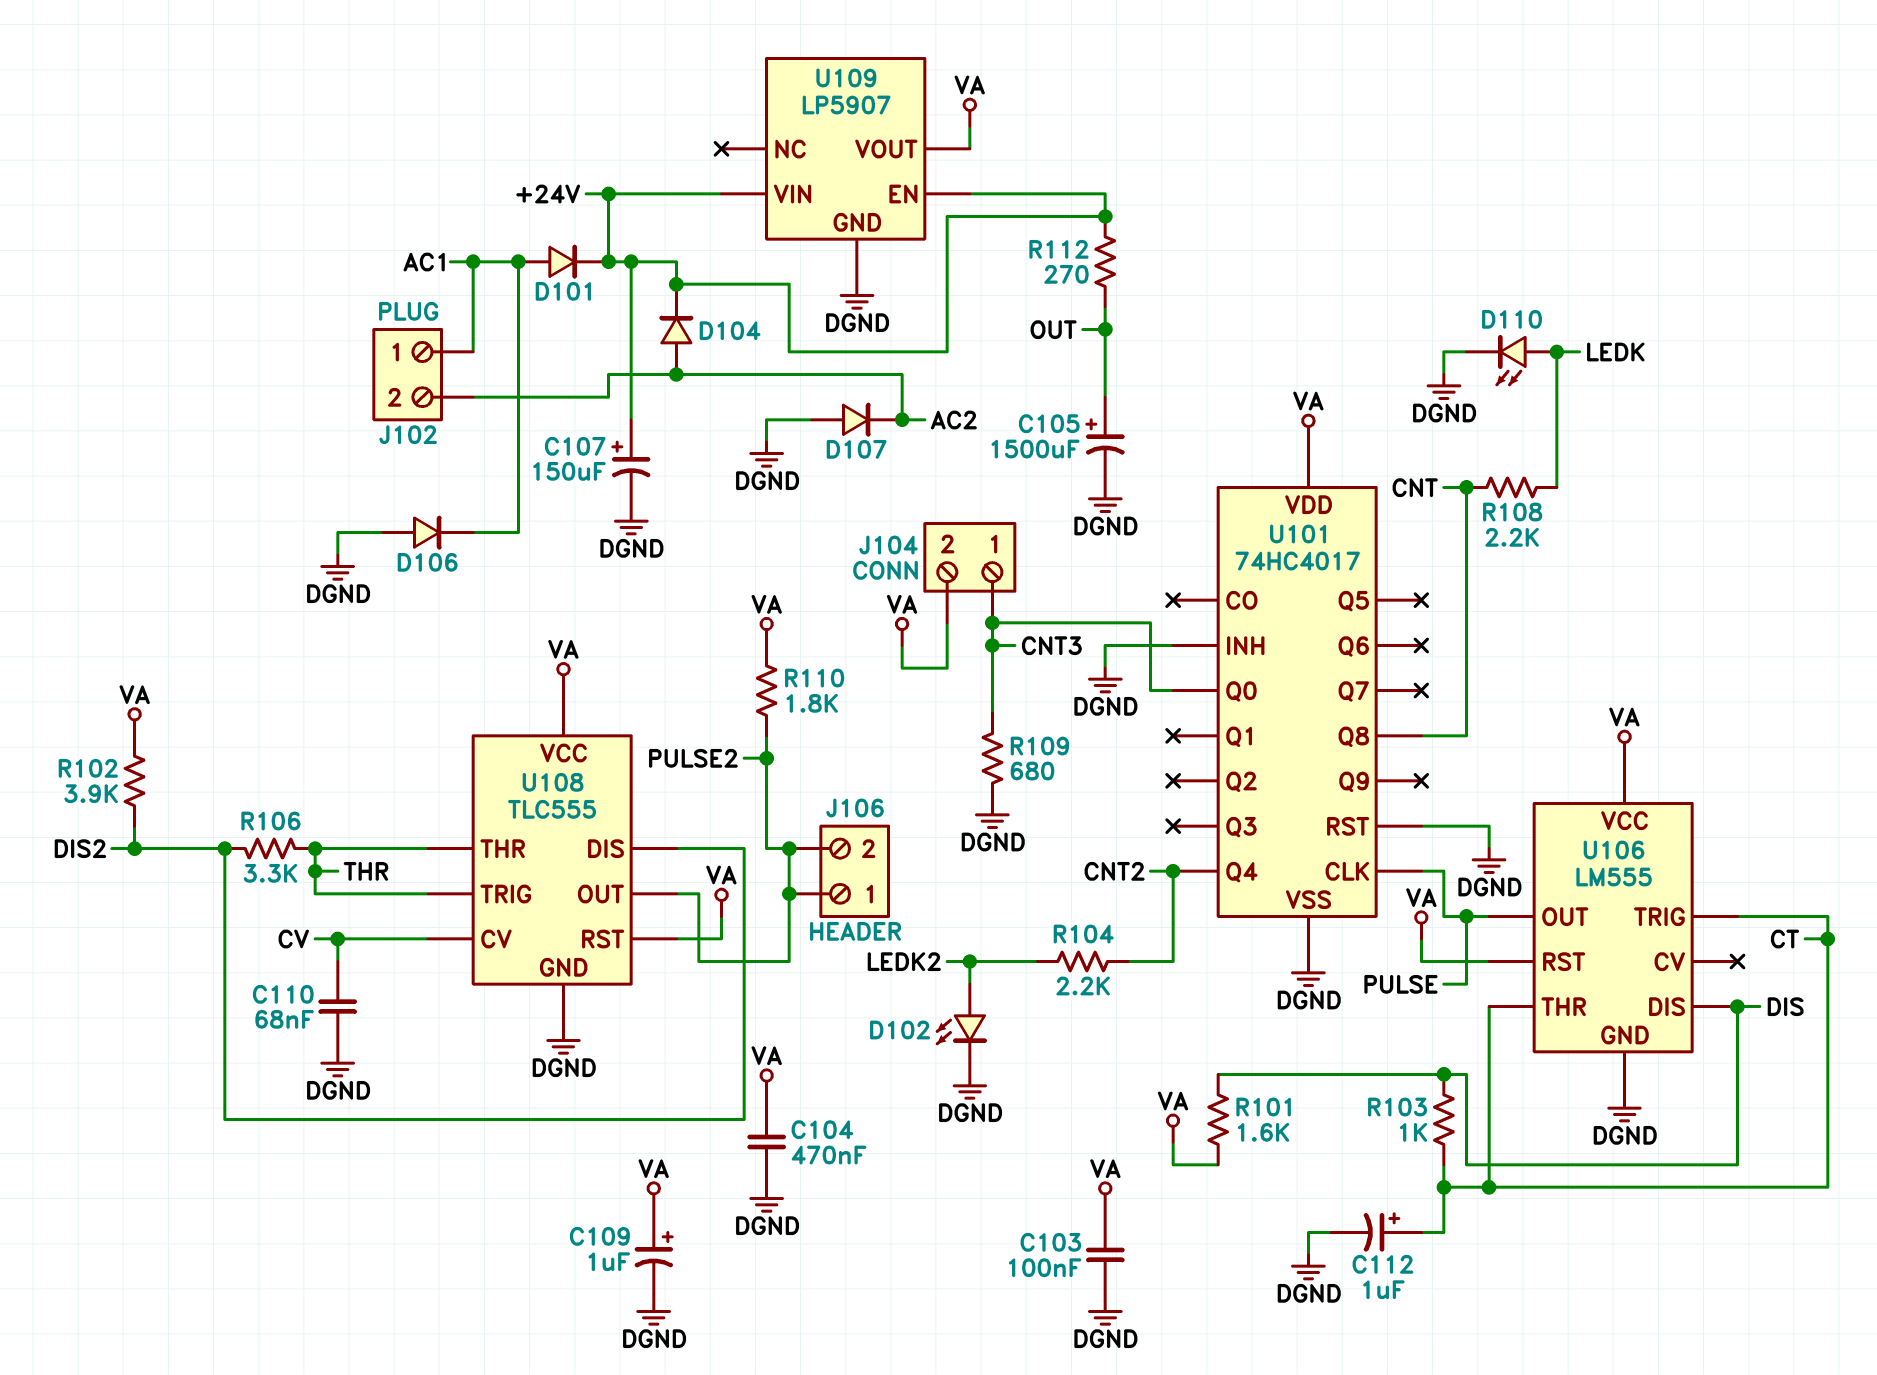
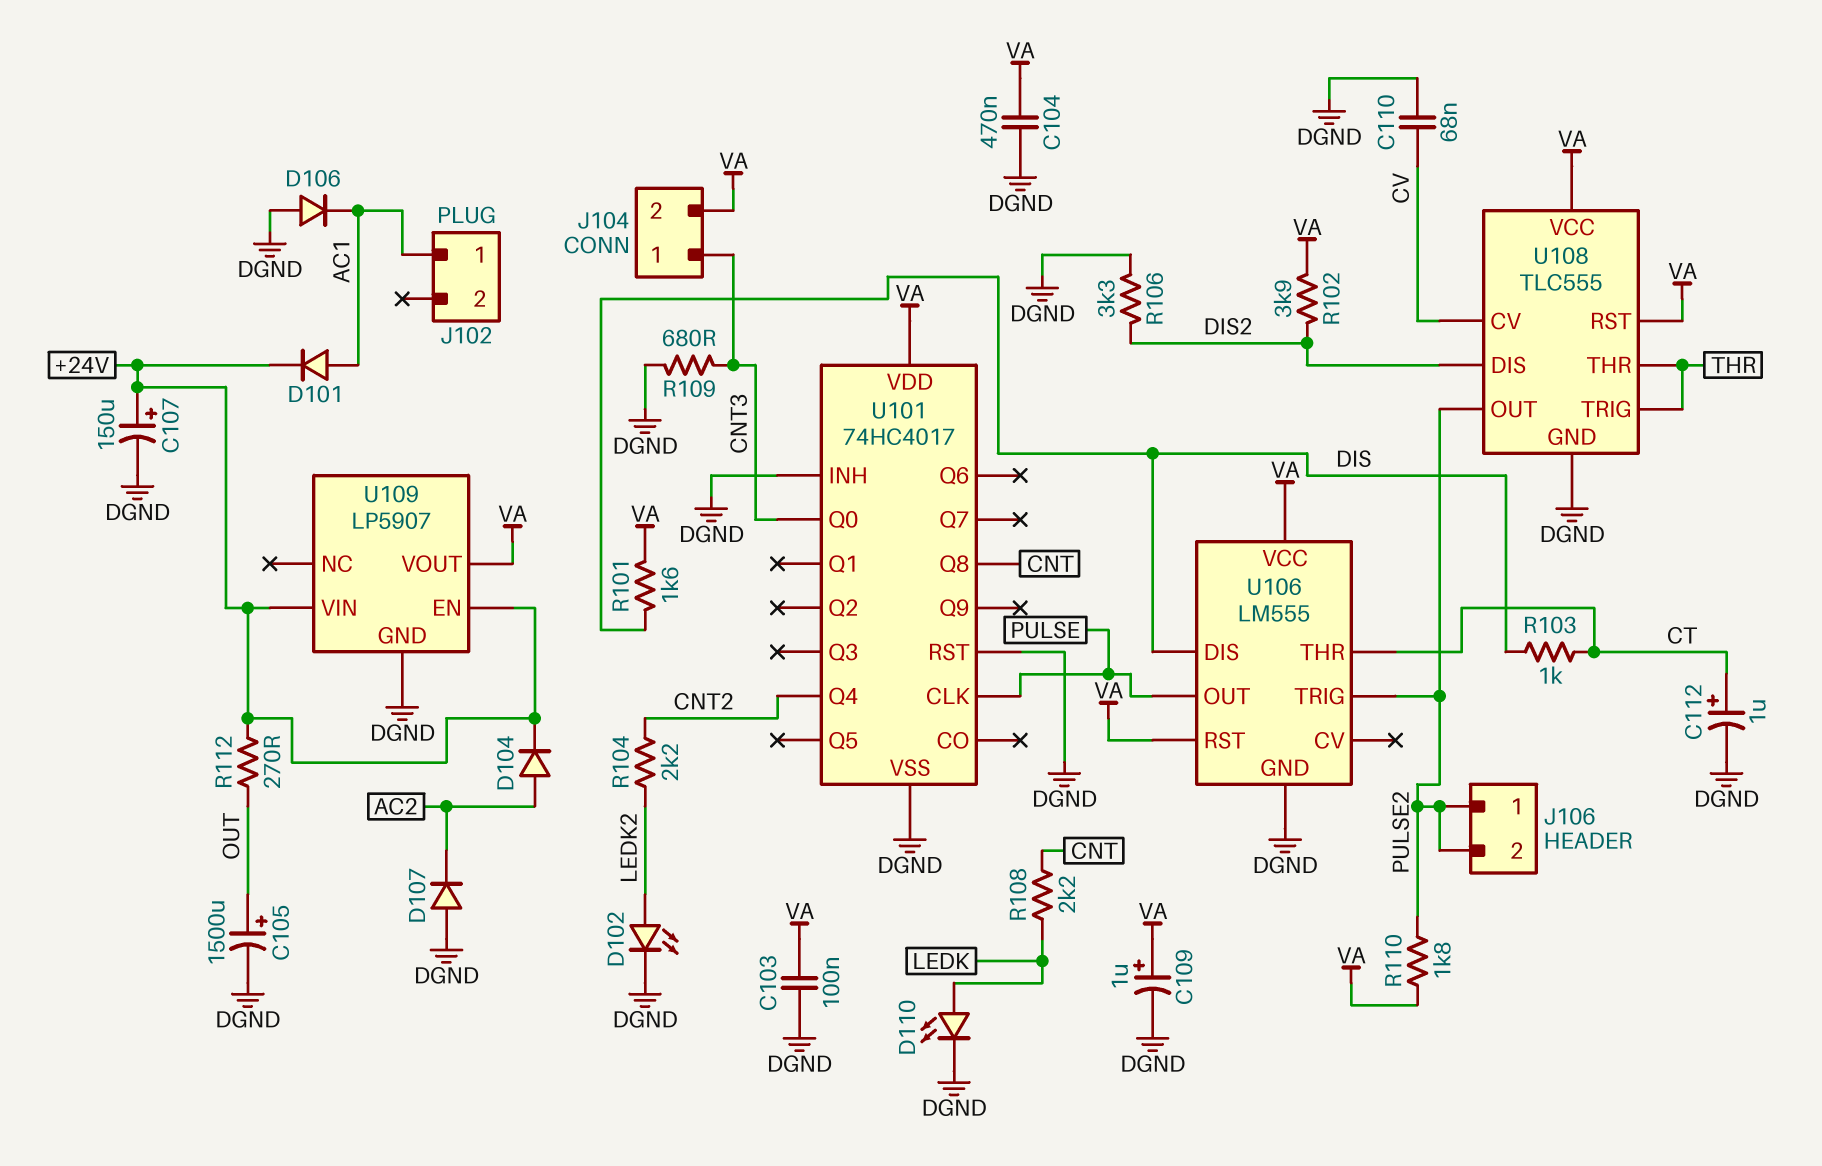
J102 pin 2: AC2 -> none
R106: 3.3k (DIS2, THR) -> 3.3k (DGND, DIS2)
U106 pin TRIG: CT -> PULSE2

